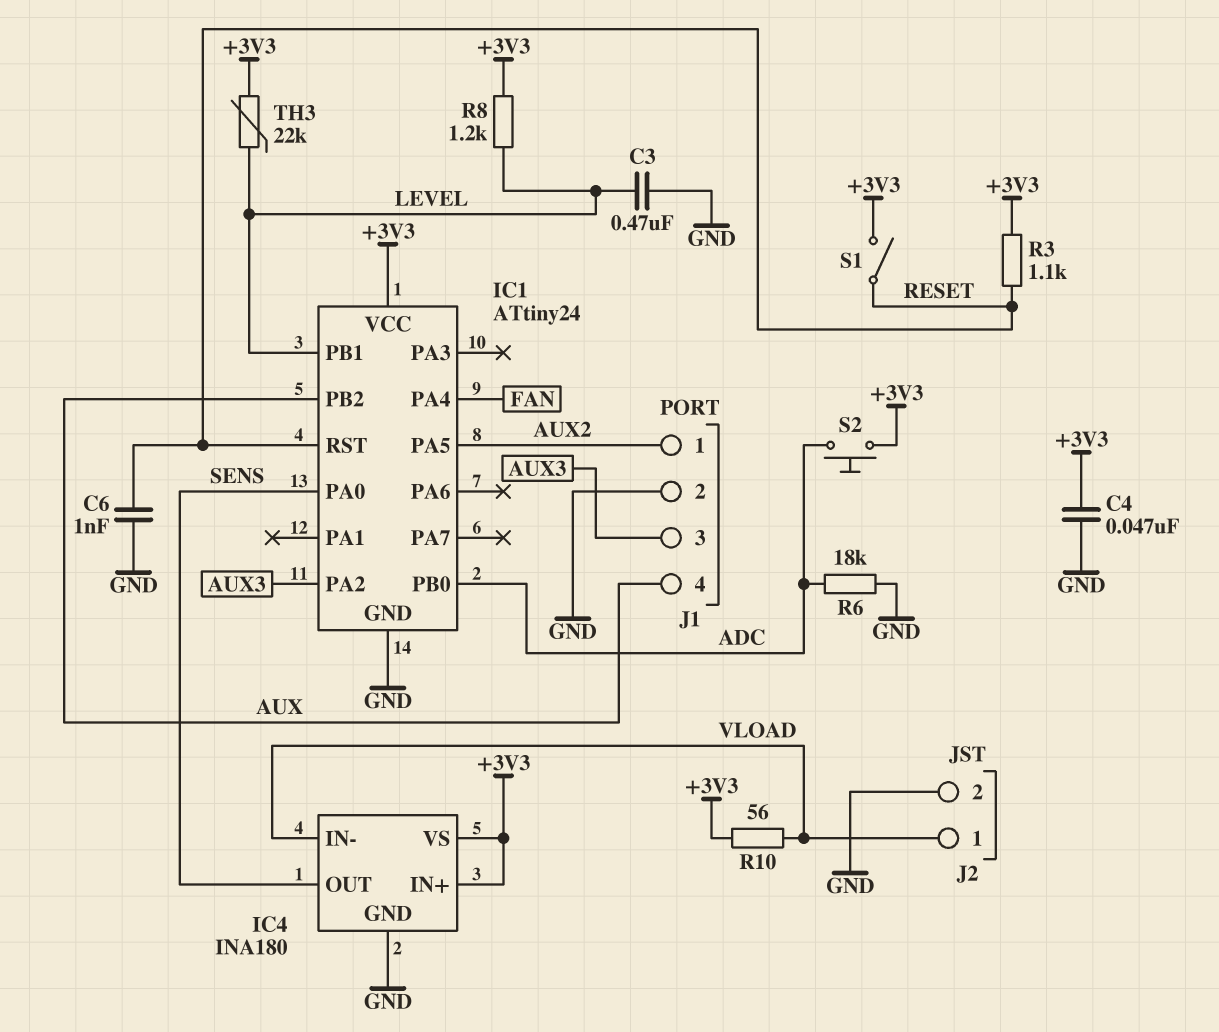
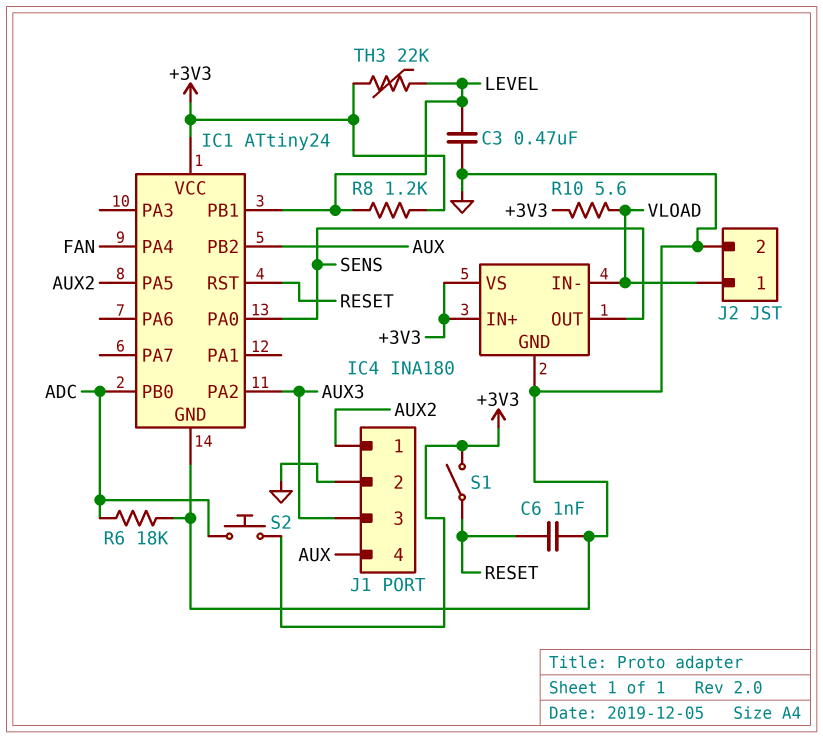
C4: 47nF (+3V3, GND) -> none
R3: 1.1k (+3V3, RESET) -> none
R10: 56 (+3V3, VLOAD) -> 5.6 (+3V3, VLOAD)

